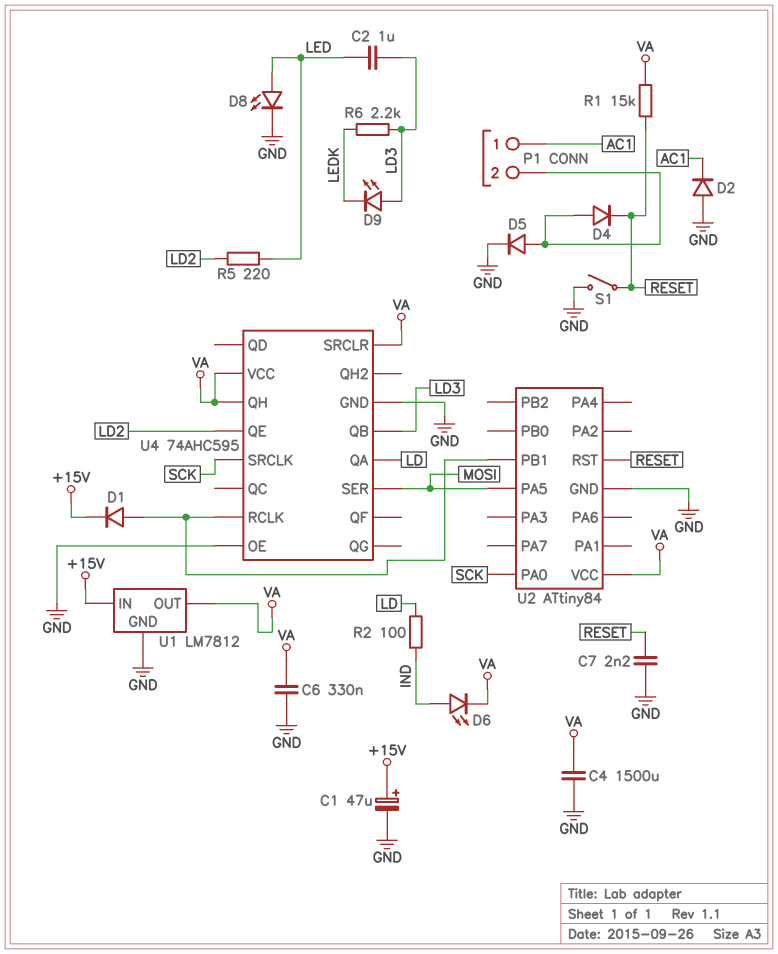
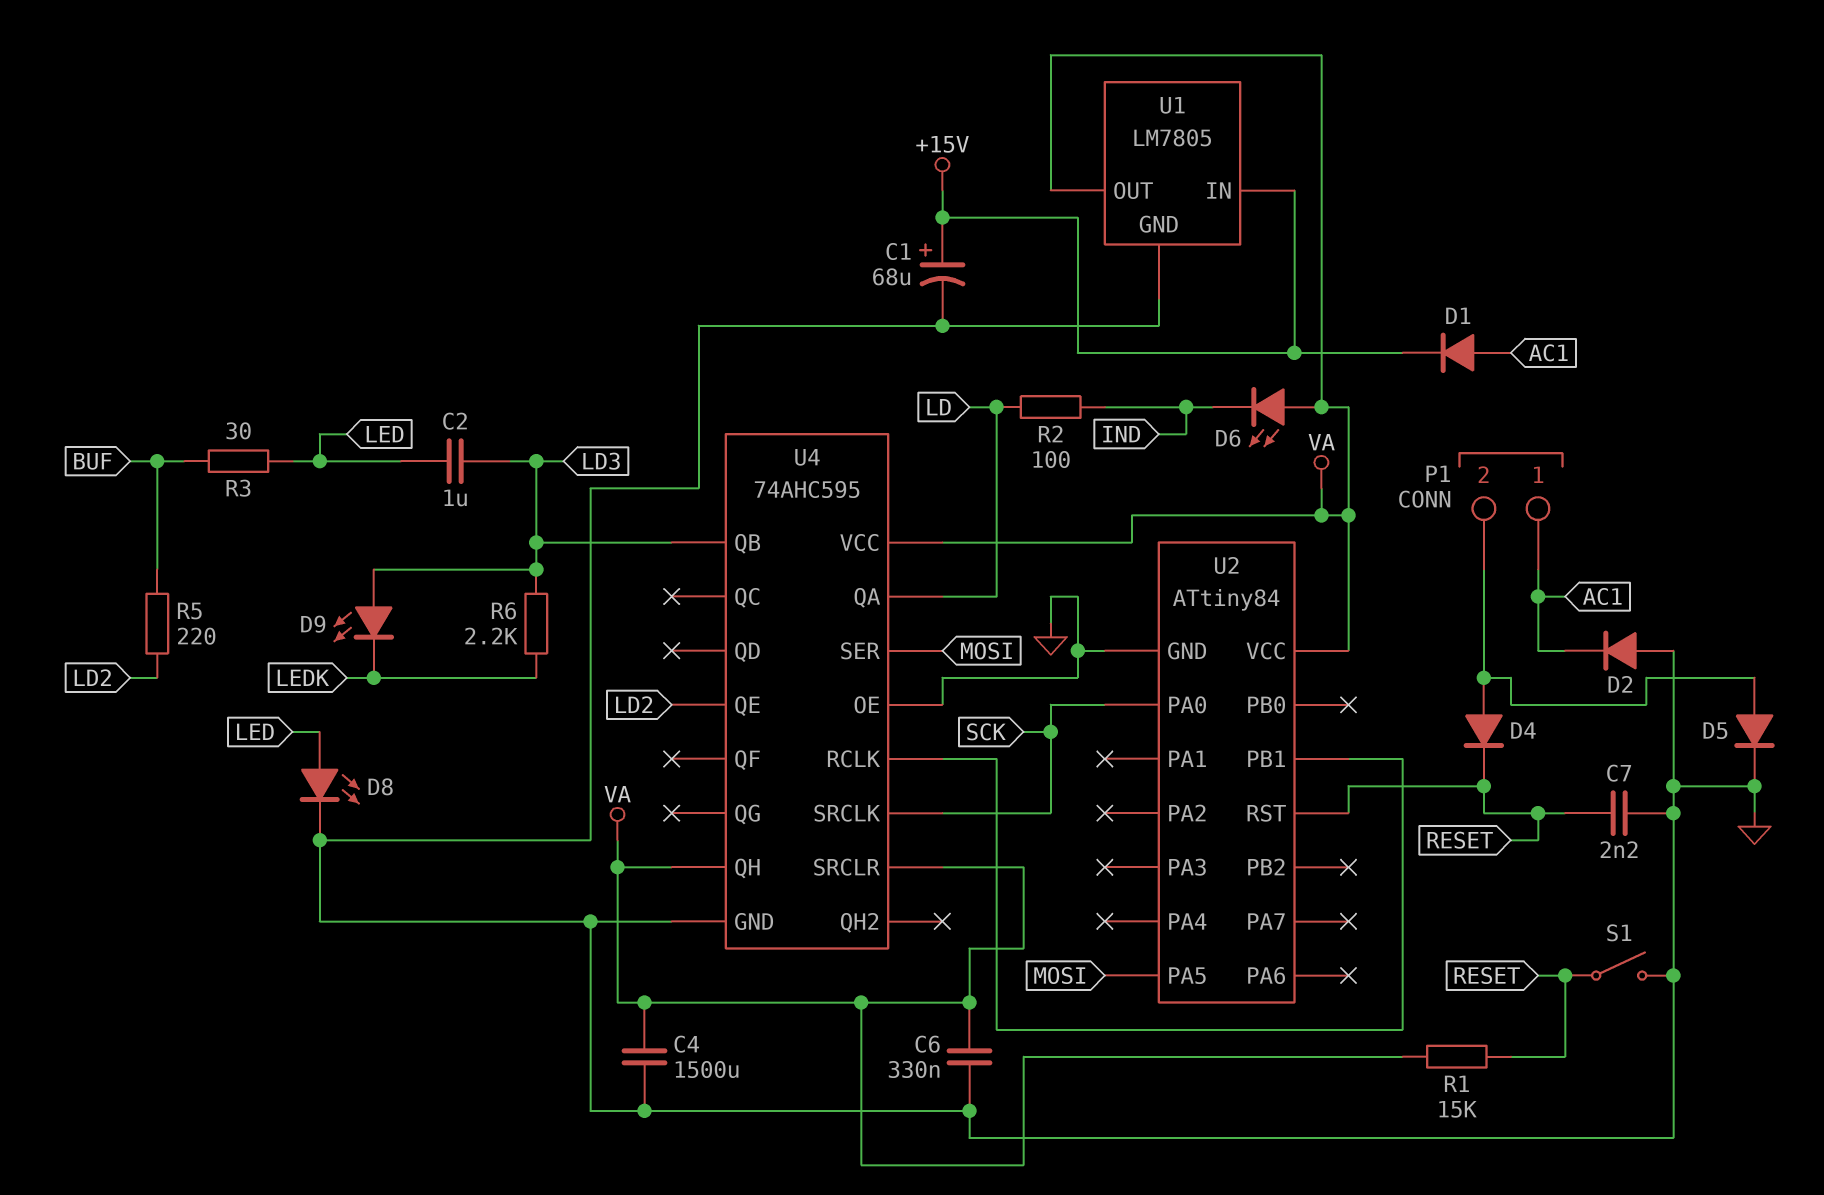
C1: 47uF (plus +15V, minus GND) -> 68uF (plus +15V, minus GND)
D1: diode (A U2/PB1, K +15V) -> diode (A AC1, K +15V)
D6: LED (A IND, K VA) -> LED (A VA, K IND)
R3: none -> 30 (BUF, LED)
R5: 220 (LD2, LED) -> 220 (BUF, LD2)
U1: LM7812 -> LM7805

